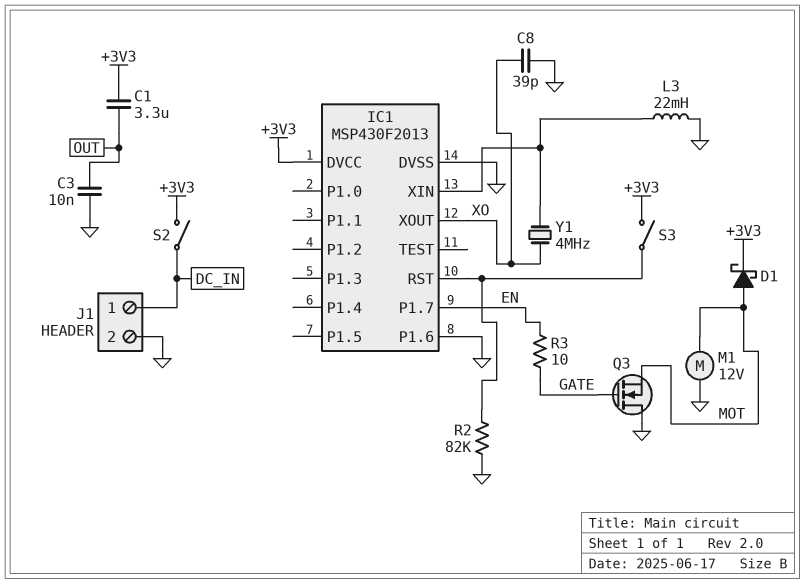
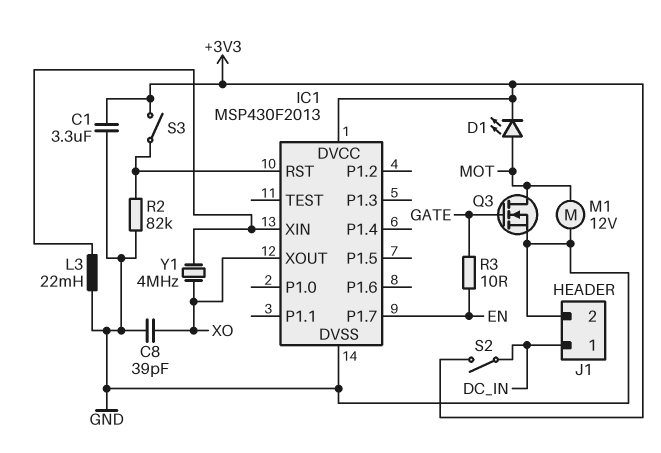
C1: 3.3uF (+3V3, OUT) -> 3.3uF (+3V3, GND)
C3: 10nF (GND, OUT) -> none
D1: schottky (A MOT, K +3V3) -> LED (A MOT, K +3V3)
IC1 pin P1.6: GND -> none
Q3: NMOS (G GATE, D GND, S MOT) -> NMOS (G GATE, D MOT, S GND)

